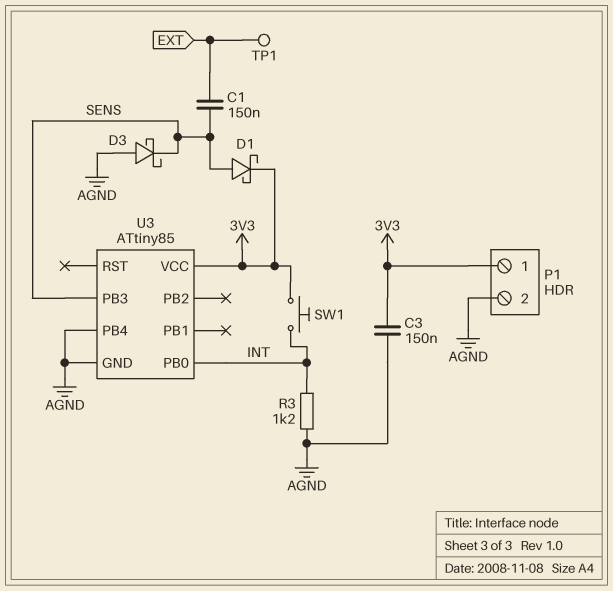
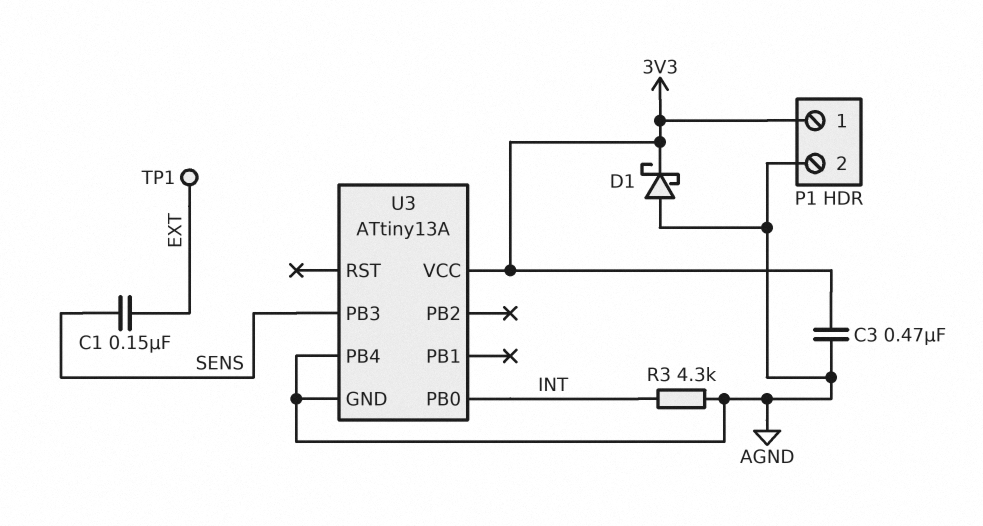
C3: 150nF (3V3, AGND) -> 470nF (3V3, AGND)
D1: schottky (A SENS, K 3V3) -> schottky (A AGND, K 3V3)
D3: schottky (A AGND, K SENS) -> none
R3: 1.2k (AGND, INT) -> 4.3k (AGND, INT)
SW1: button (3V3, INT) -> none
U3: ATtiny85 -> ATtiny13A

